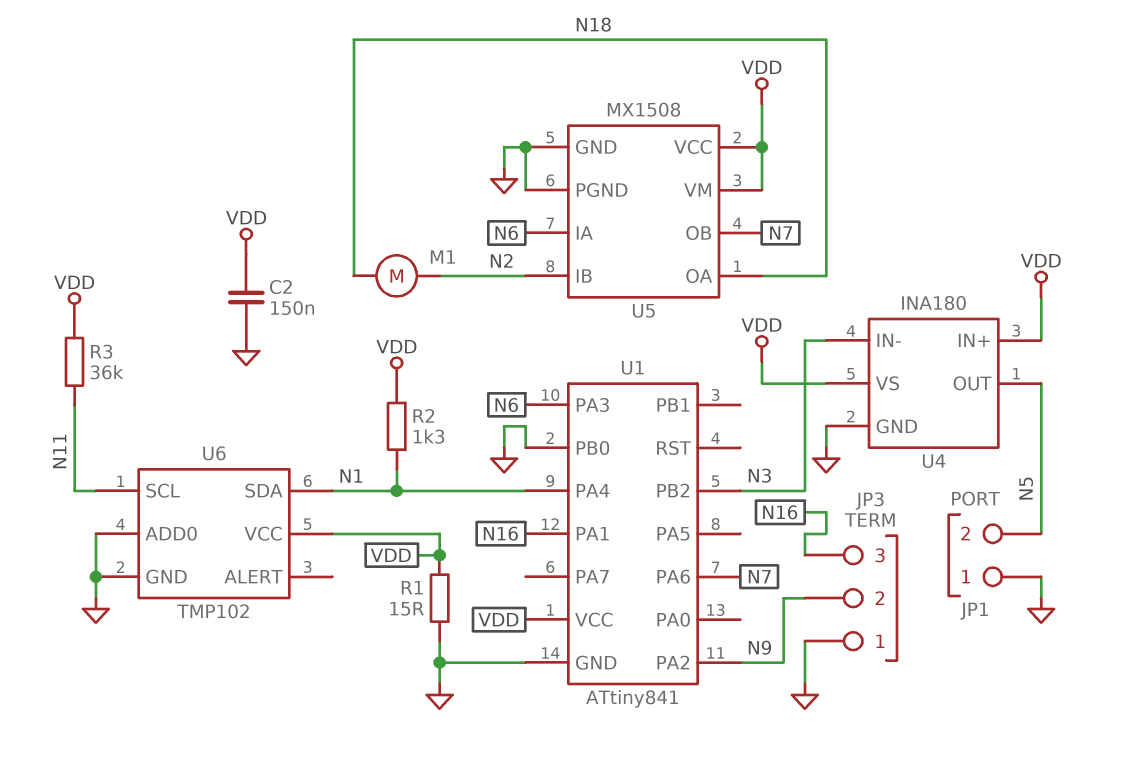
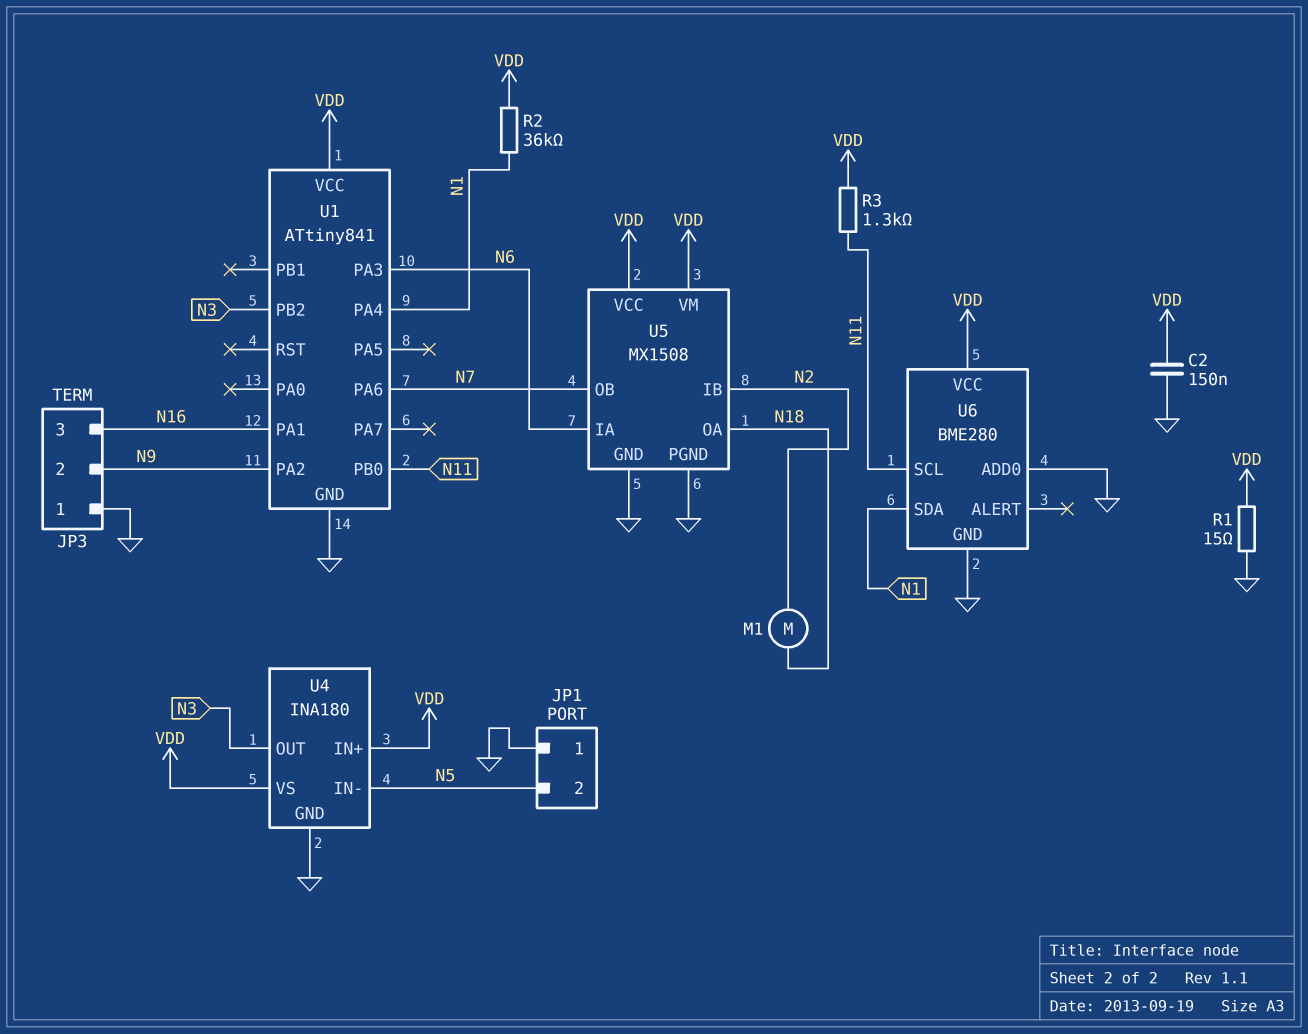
R2: 1.3k (N1, VDD) -> 36k (N1, VDD)
R3: 36k (N11, VDD) -> 1.3k (N11, VDD)
U1 pin PB0: GND -> N11
U4 pin IN-: N3 -> N5
U4 pin OUT: N5 -> N3
U6: TMP102 -> BME280

